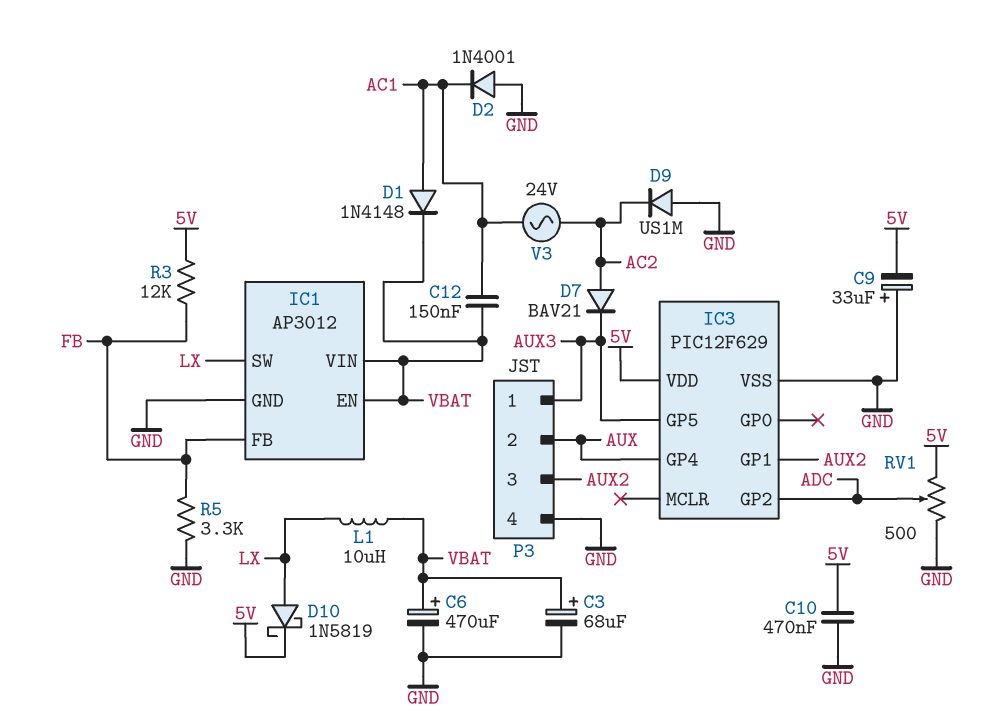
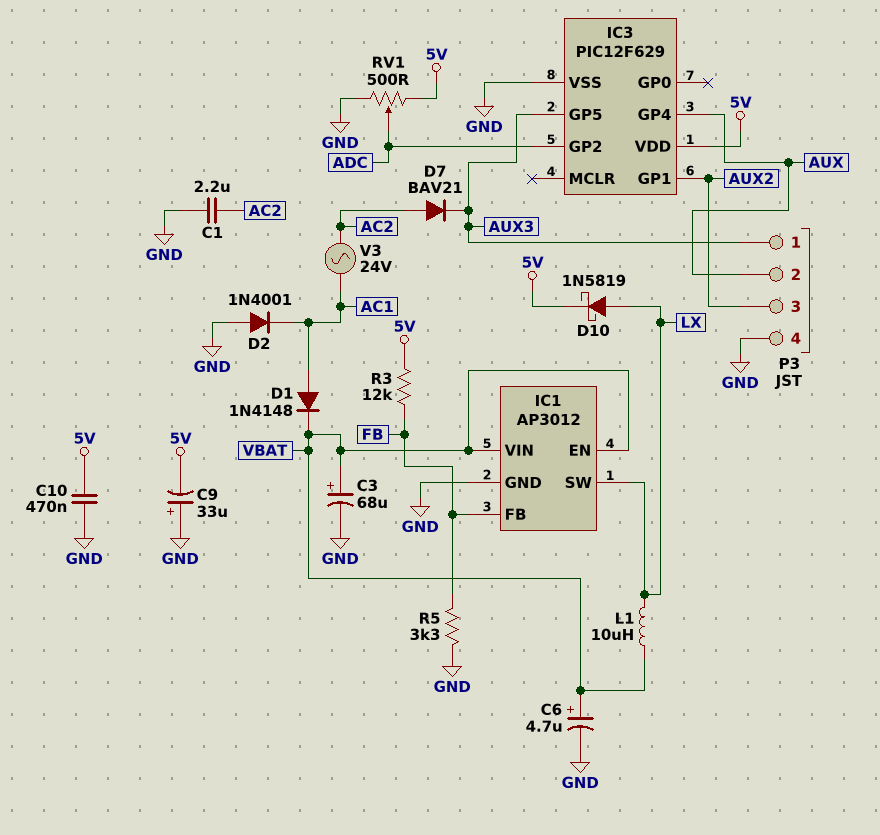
C1: none -> 2.2uF (AC2, GND)
C6: 470uF (plus VBAT, minus GND) -> 4.7uF (plus VBAT, minus GND)
C12: 150nF (AC1, VBAT) -> none
D9: diode US1M (A GND, K AC2) -> none

